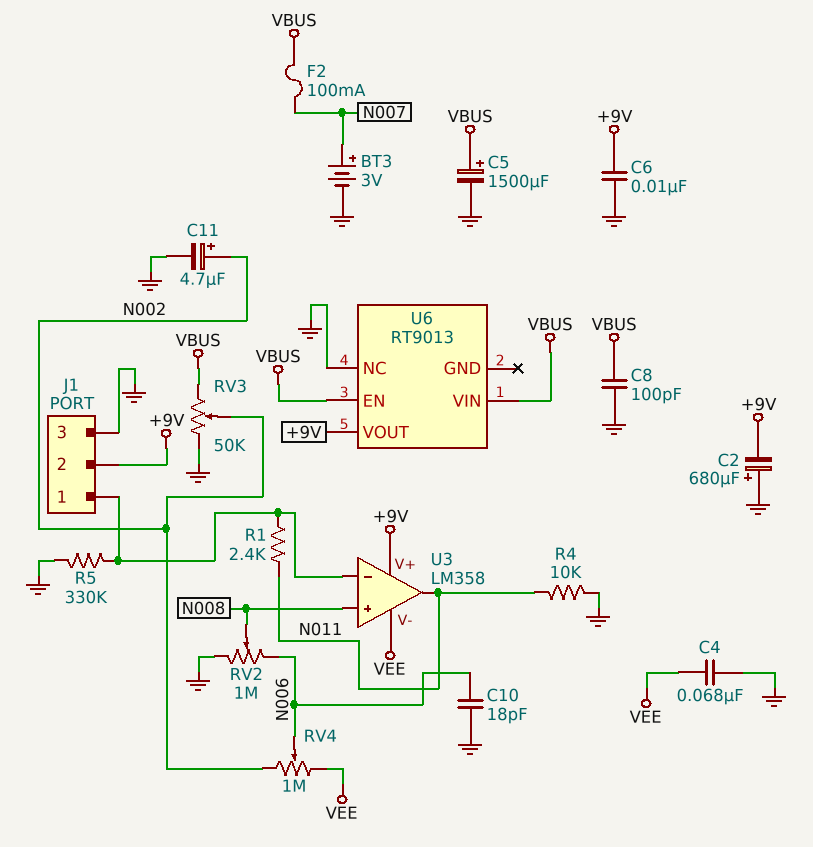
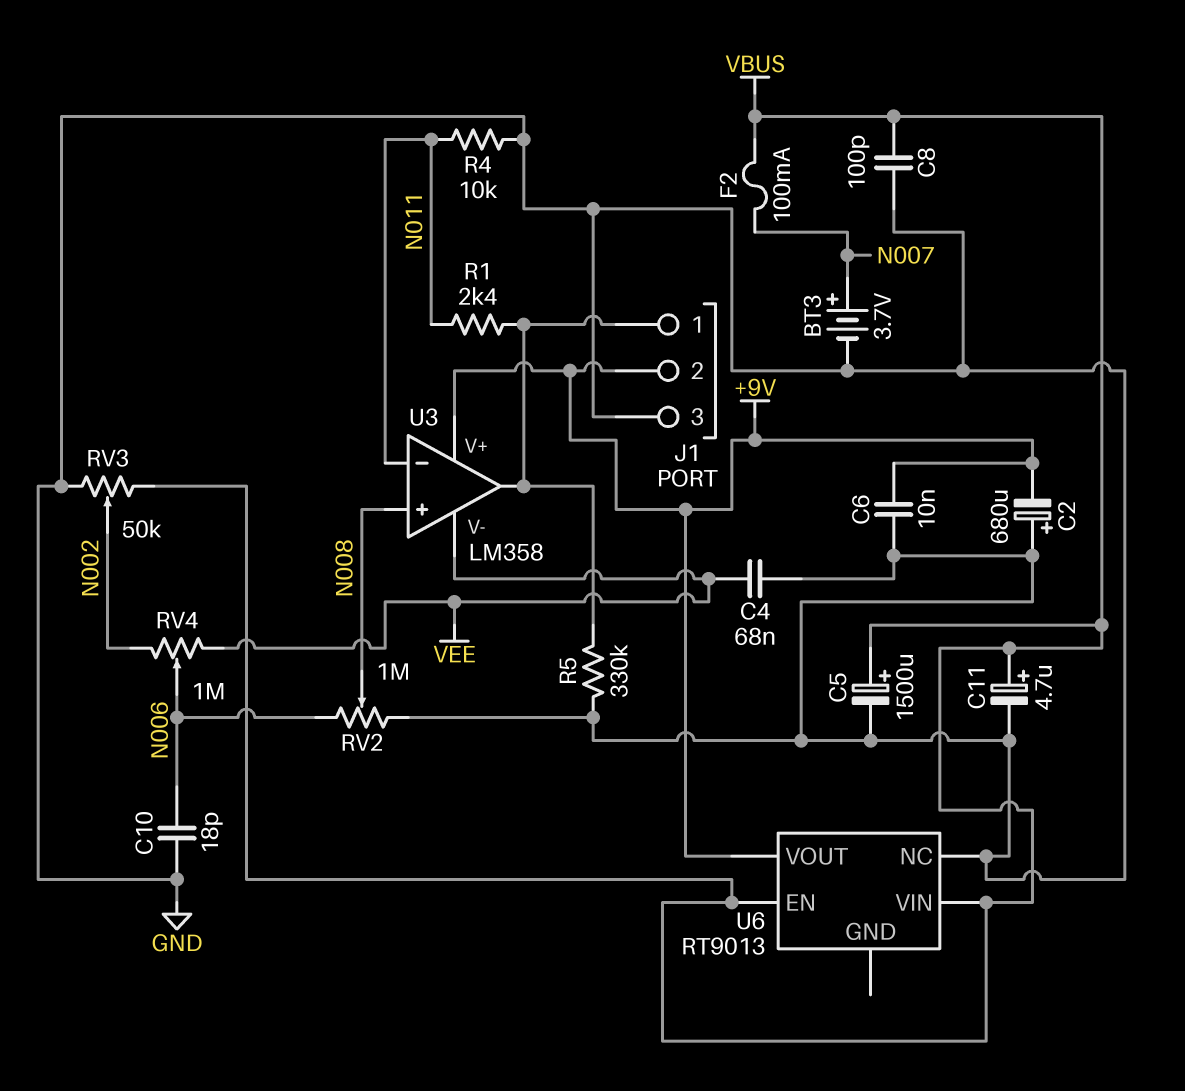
BT3: 3V (plus N007, minus GND) -> 3.7V (plus N007, minus GND)
C11: 4.7uF (plus N002, minus GND) -> 4.7uF (plus VBUS, minus GND)
U3 pin in-: J1/1 -> N011
U3 pin out: N011 -> J1/1

